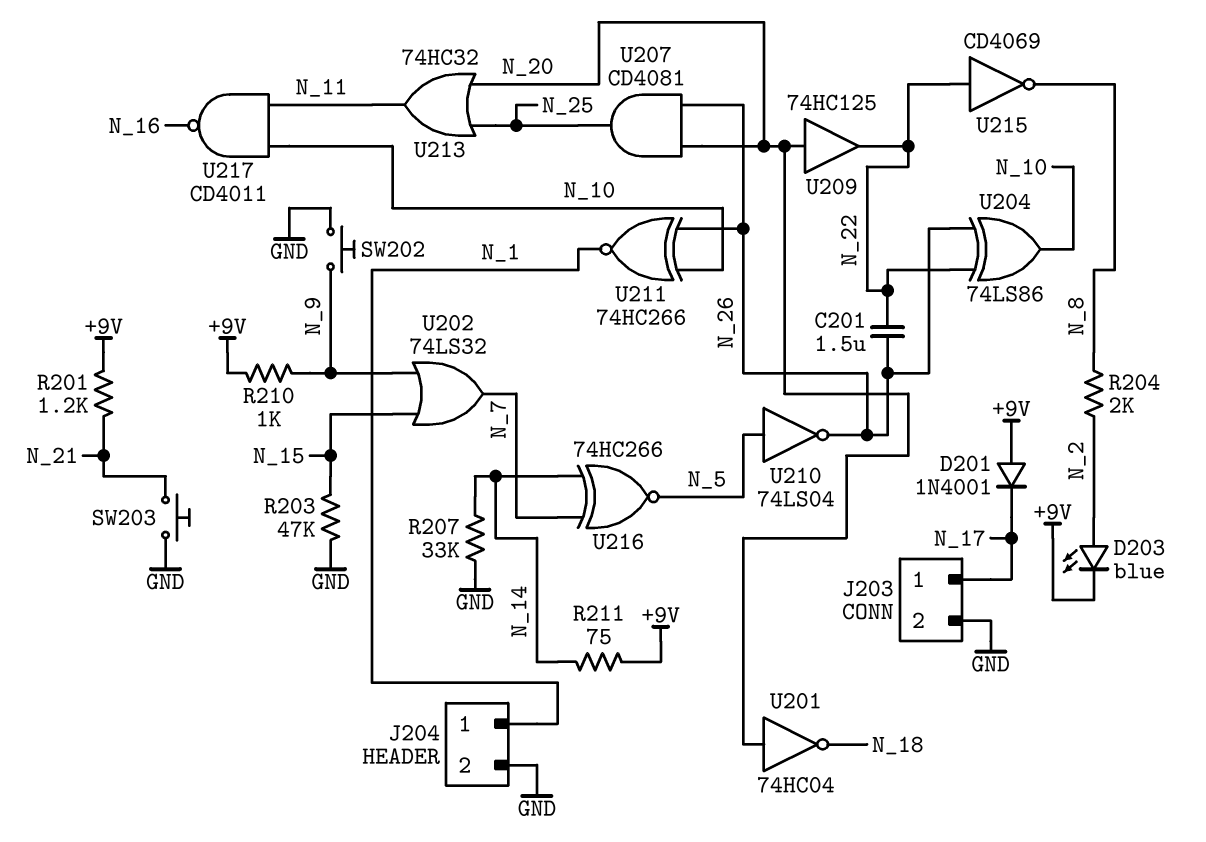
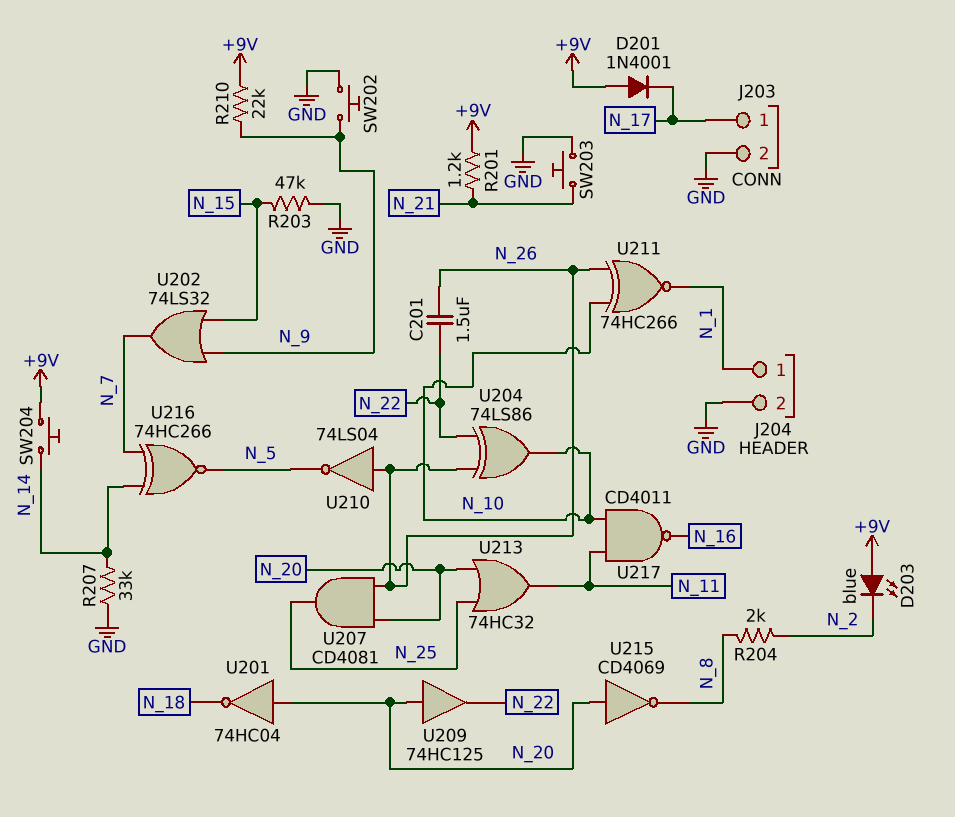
D203: LED blue (A N_2, K +9V) -> LED blue (A +9V, K N_2)
R210: 1k (+9V, N_9) -> 22k (+9V, N_9)
R211: 75 (+9V, N_14) -> none
SW204: none -> button (+9V, N_14)
U210: NOT 74LS04 (in N_5, out N_26) -> NOT 74LS04 (in N_26, out N_5)
U215: NOT CD4069 (in N_22, out N_8) -> NOT CD4069 (in N_20, out N_8)

